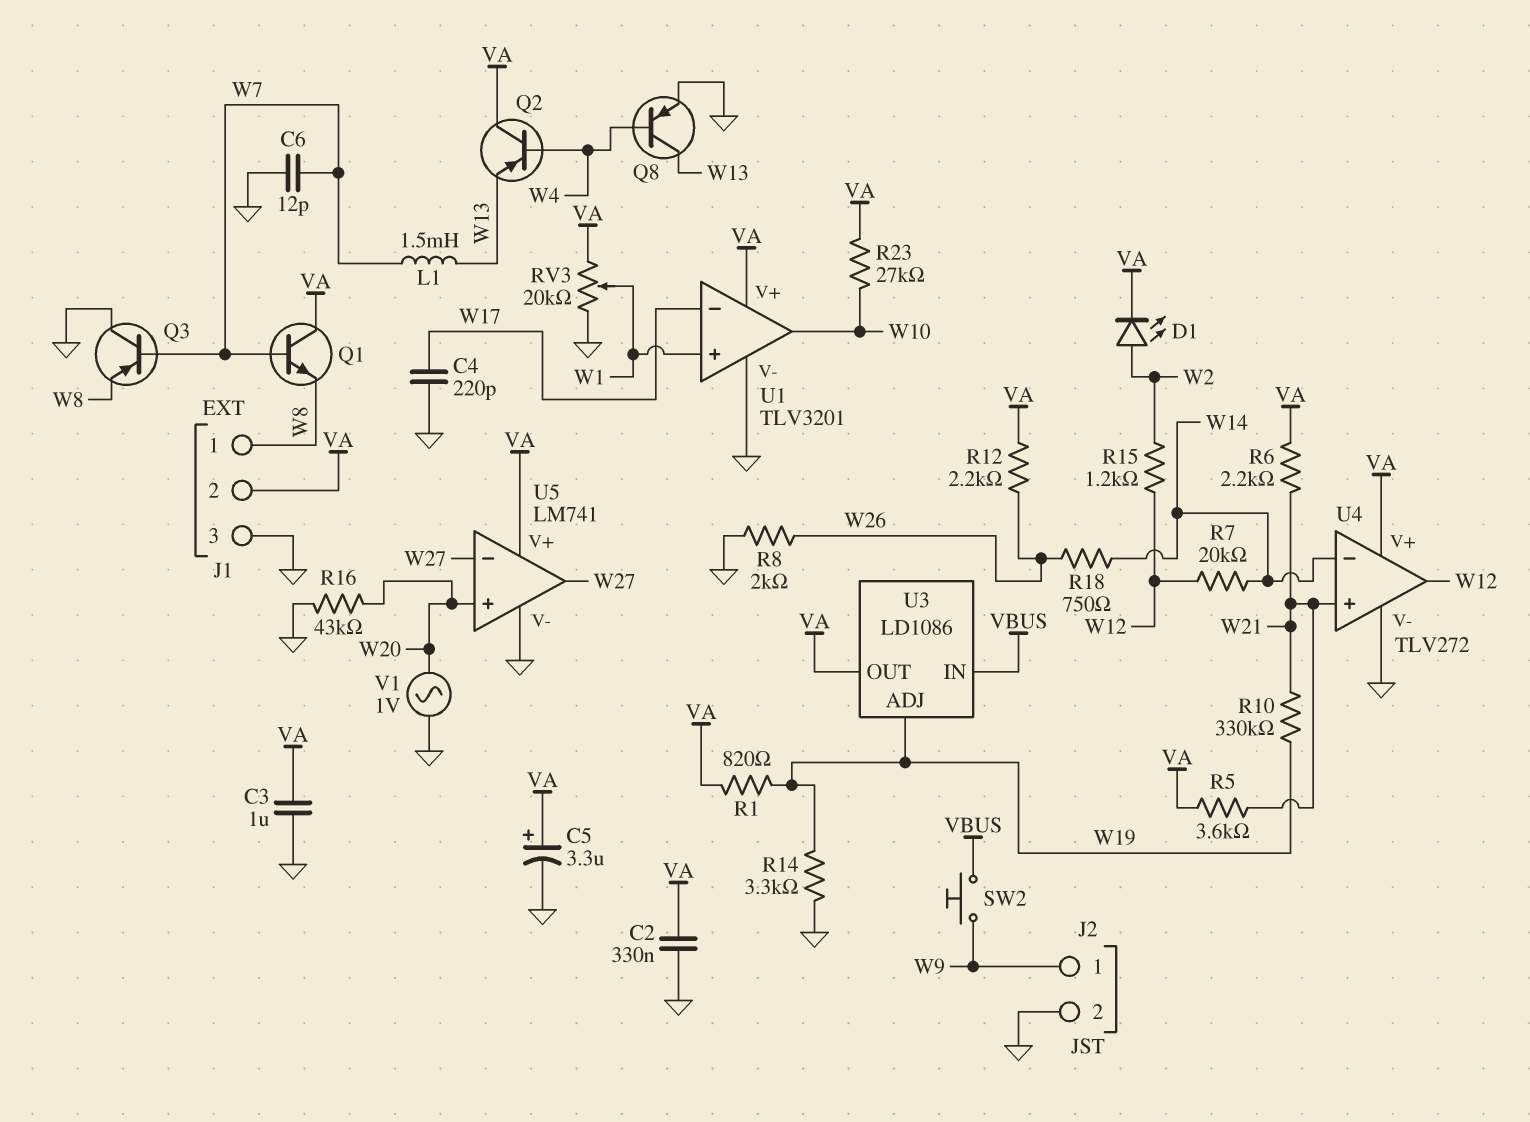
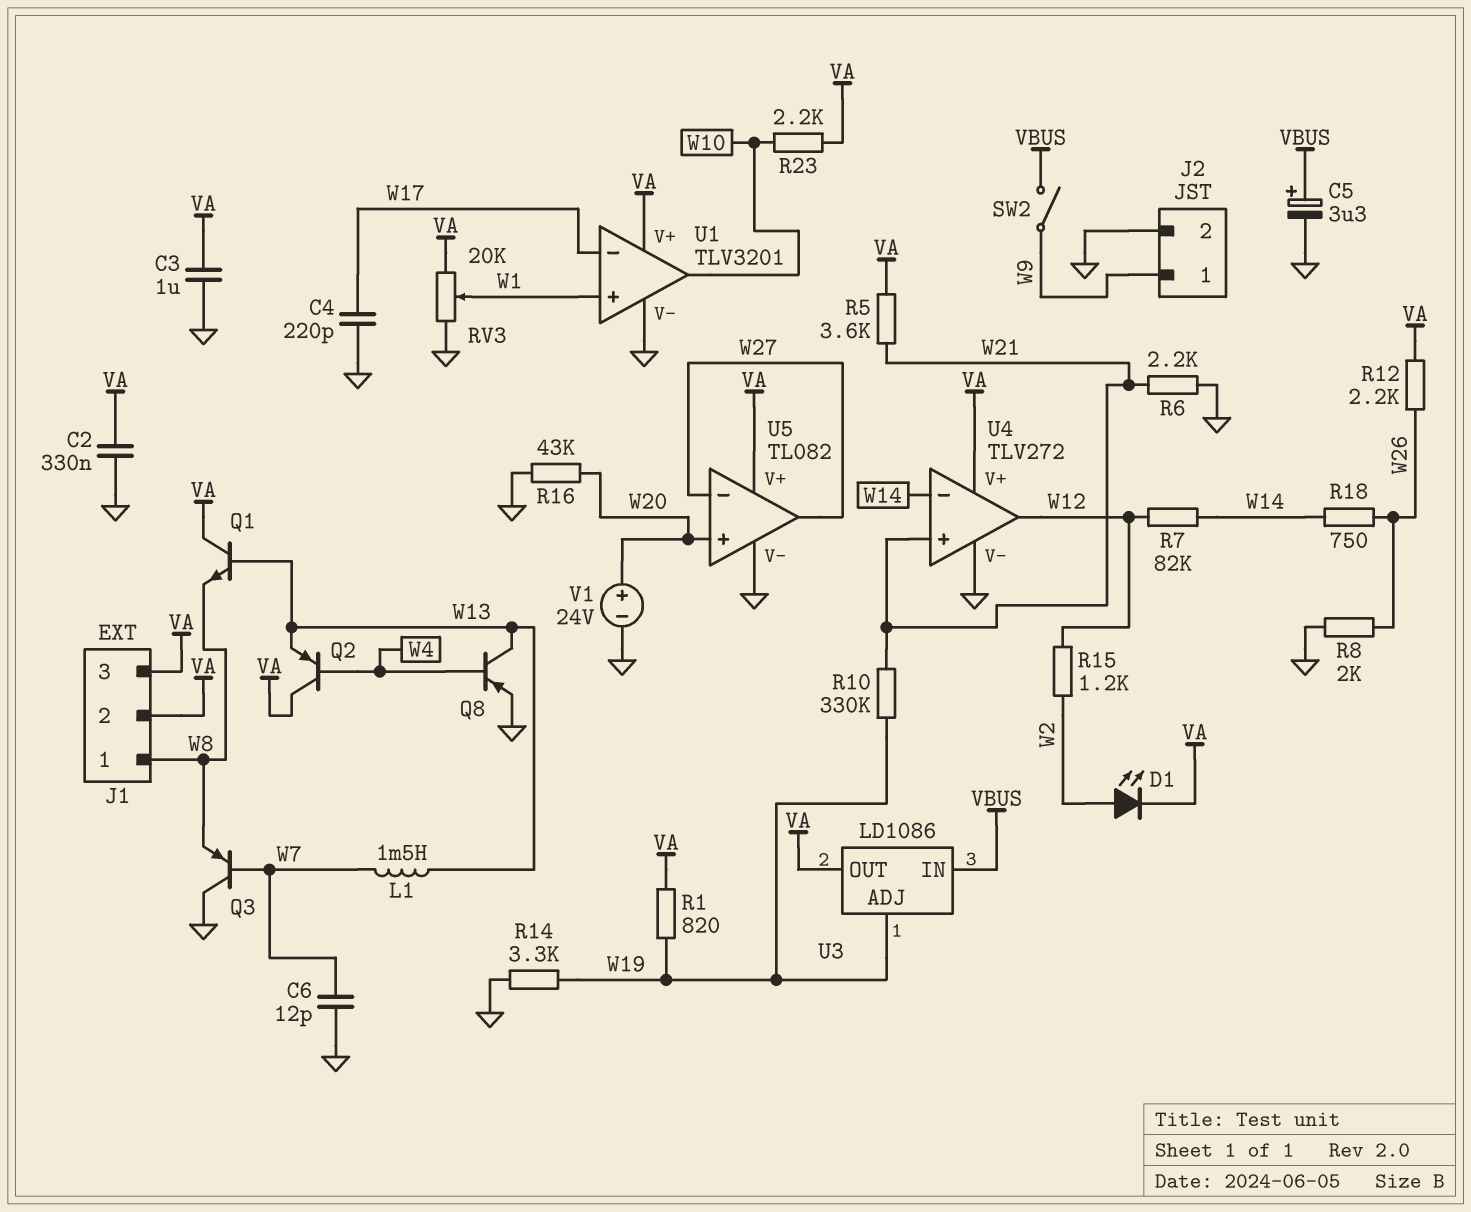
C5: 3.3uF (plus VA, minus GND) -> 3.3uF (plus VBUS, minus GND)
J1 pin 3: GND -> VA
Q1: NPN (B W7, C VA, E W8) -> NPN (B W13, C VA, E W8)
R6: 2.2k (VA, W21) -> 2.2k (GND, W21)
R7: 20k (W12, W14) -> 82k (W12, W14)
R23: 27k (VA, W10) -> 2.2k (VA, W10)
SW2: button (VBUS, W9) -> switch (VBUS, W9)
U5: LM741 -> TL082
V1: AC 1V (GND, W20) -> 24V (plus W20, minus GND)

